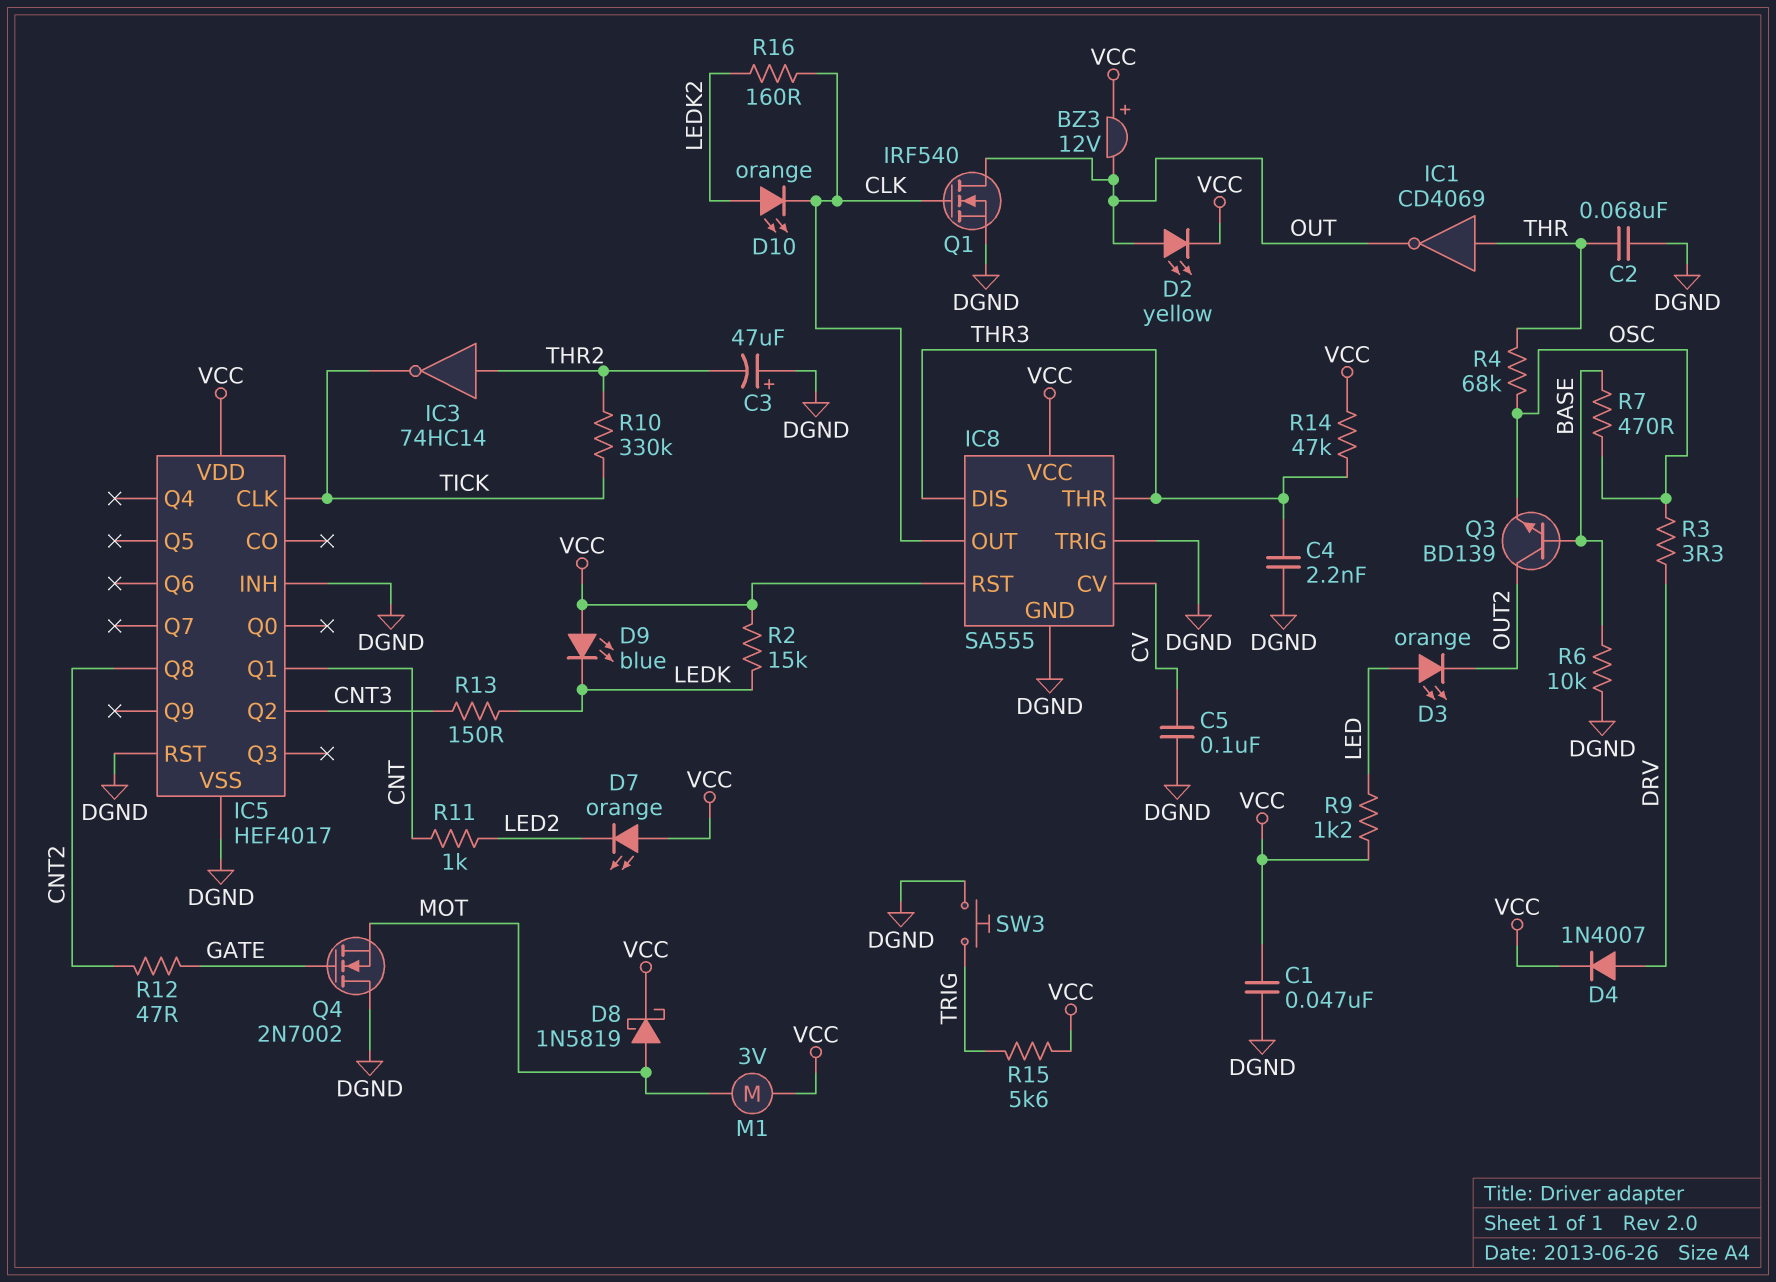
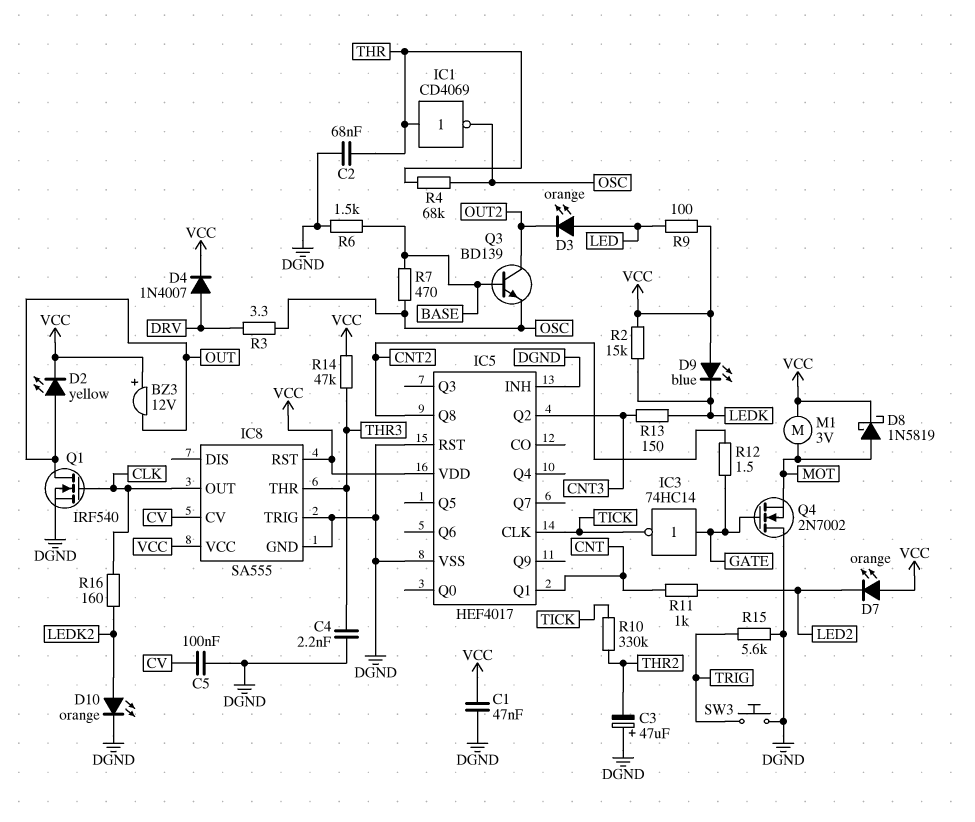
D10: LED orange (A LEDK2, K CLK) -> LED orange (A LEDK2, K DGND)
IC1: NOT CD4069 (in THR, out OUT) -> NOT CD4069 (in THR, out OSC)
IC3: NOT 74HC14 (in THR2, out TICK) -> NOT 74HC14 (in GATE, out TICK)
IC8 pin DIS: THR3 -> none
R6: 10k (BASE, DGND) -> 1.5k (BASE, DGND)
R9: 1.2k (LED, VCC) -> 100 (LED, VCC)
R12: 47 (CNT2, GATE) -> 1.5 (CNT2, GATE)
R15: 5.6k (TRIG, VCC) -> 5.6k (DGND, TRIG)

